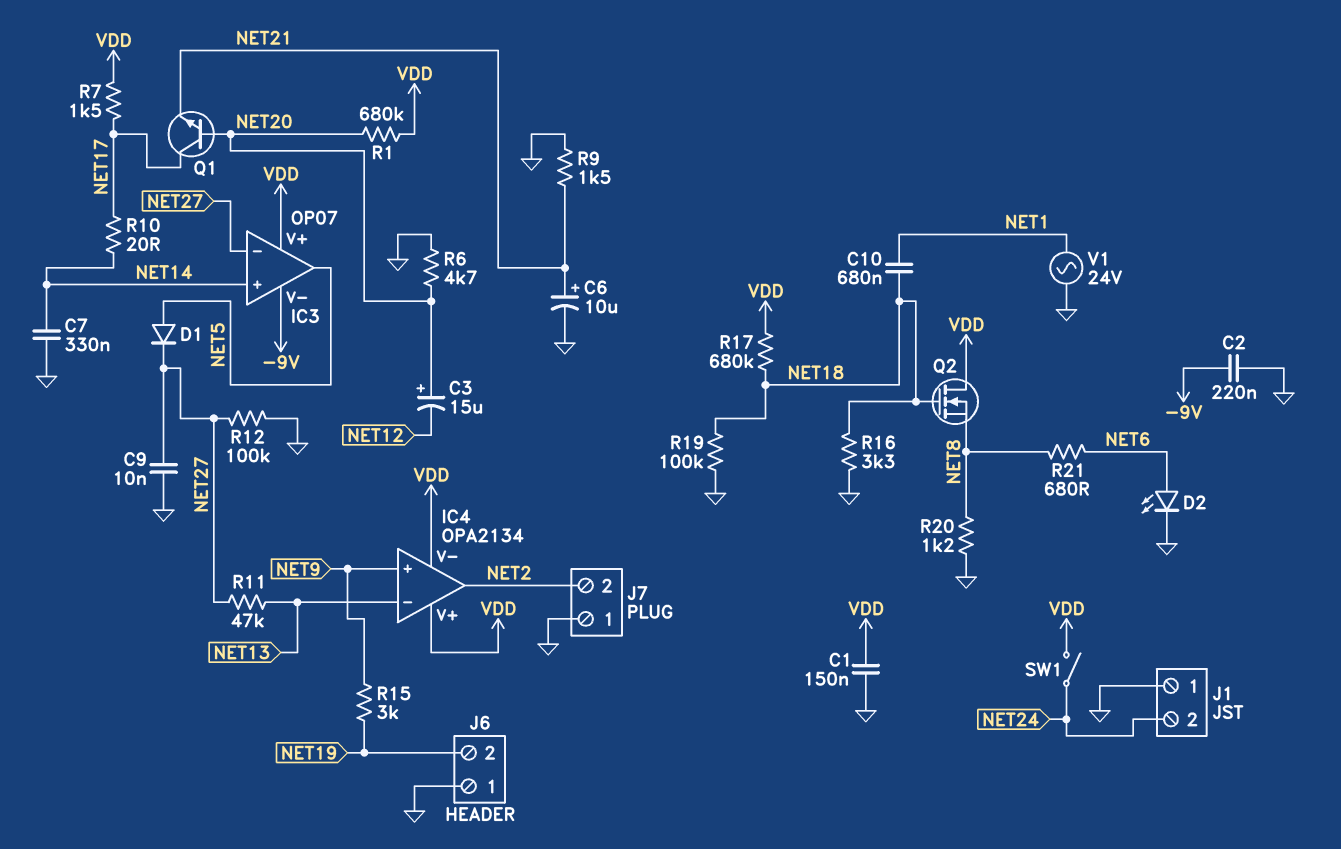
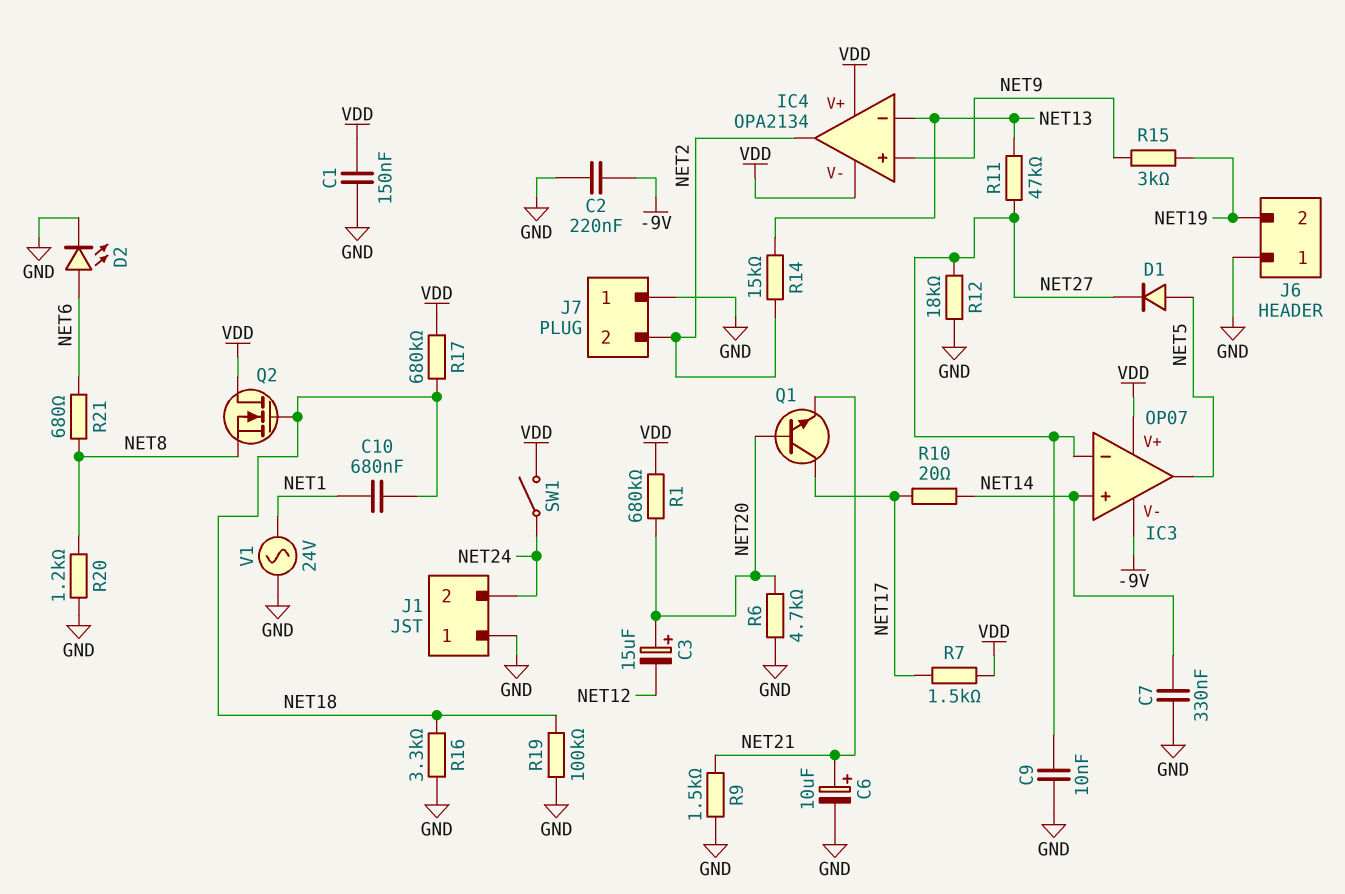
R12: 100k (GND, NET27) -> 18k (GND, NET27)
R14: none -> 15k (NET2, NET13)

